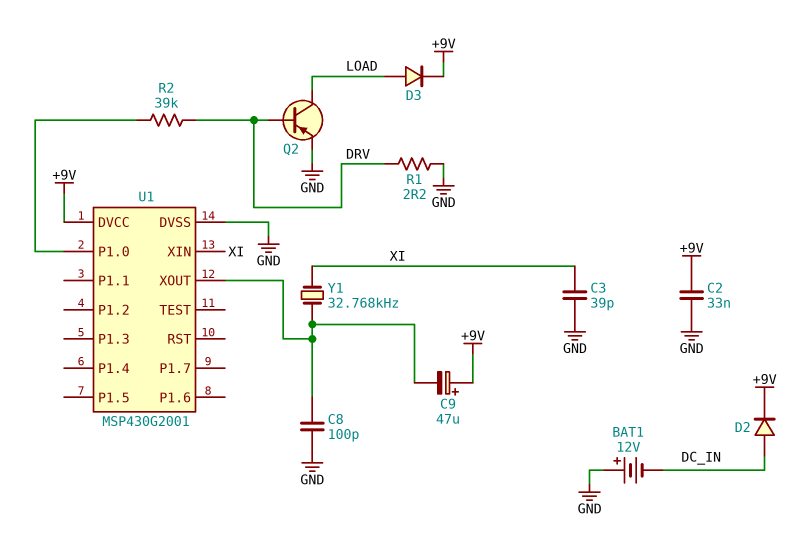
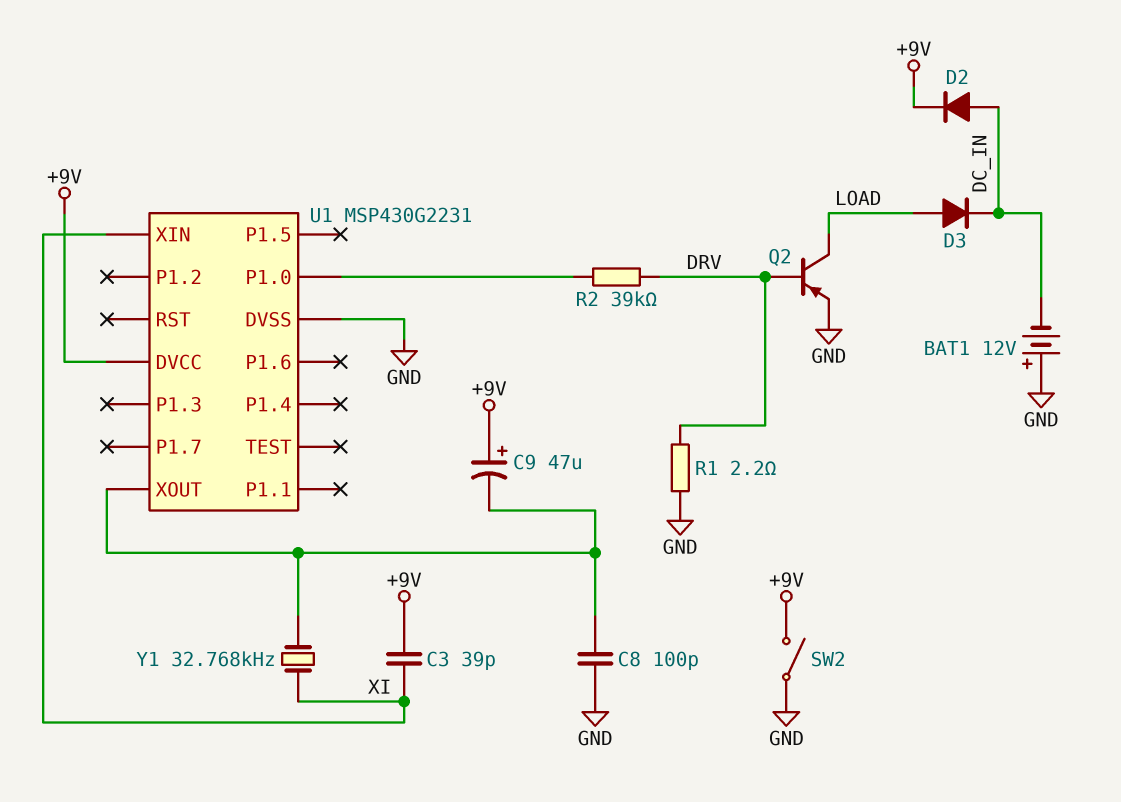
C2: 33nF (+9V, GND) -> none
C3: 39pF (GND, XI) -> 39pF (+9V, XI)
D3: diode (A LOAD, K +9V) -> diode (A LOAD, K DC_IN)
SW2: none -> switch (+9V, GND)
U1: MSP430G2001 -> MSP430G2231

